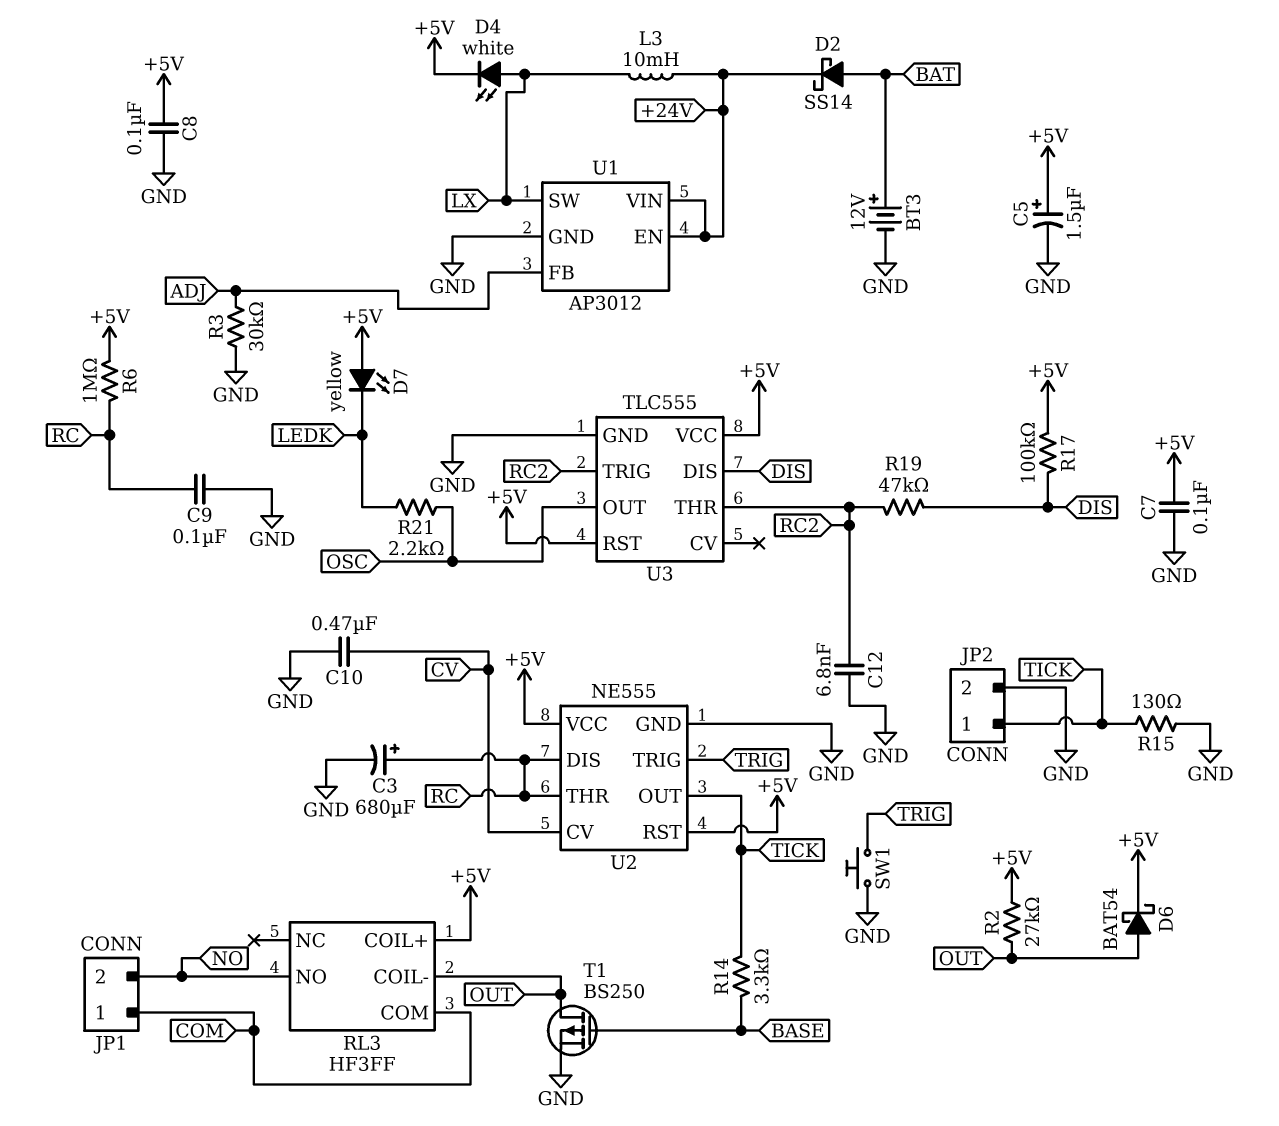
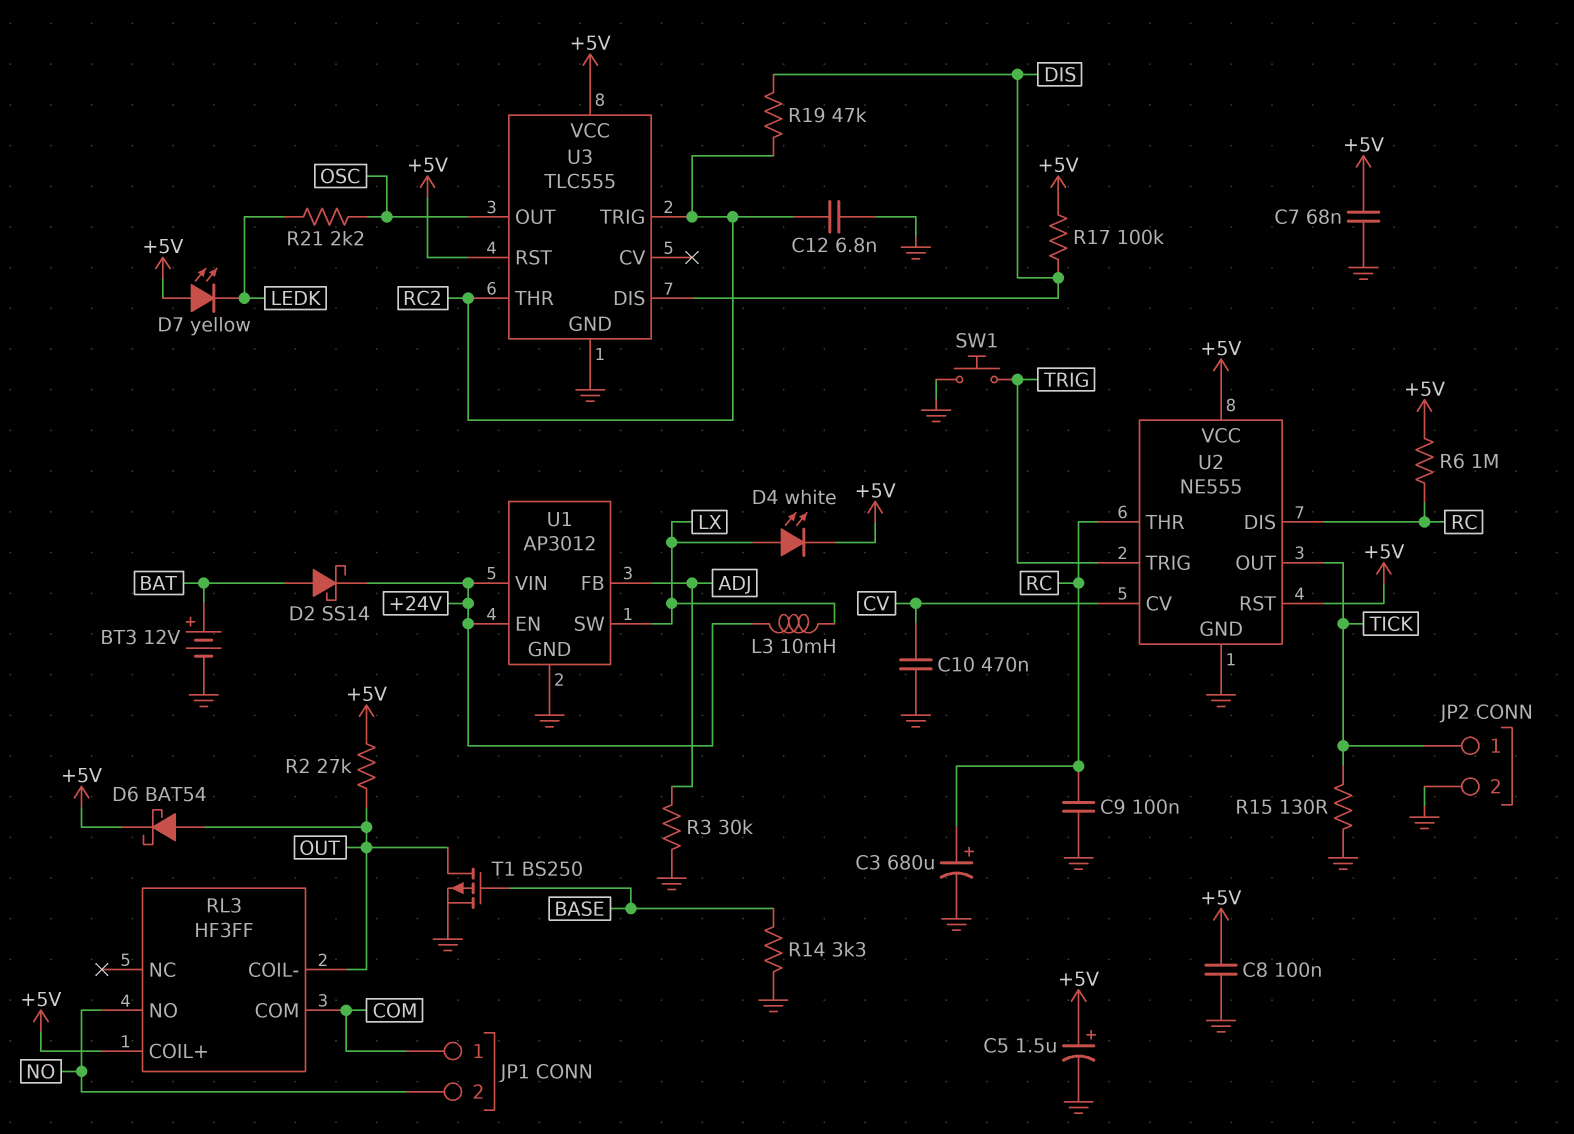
C7: 100nF (+5V, GND) -> 68nF (+5V, GND)
R14: 3.3k (BASE, TICK) -> 3.3k (BASE, GND)

